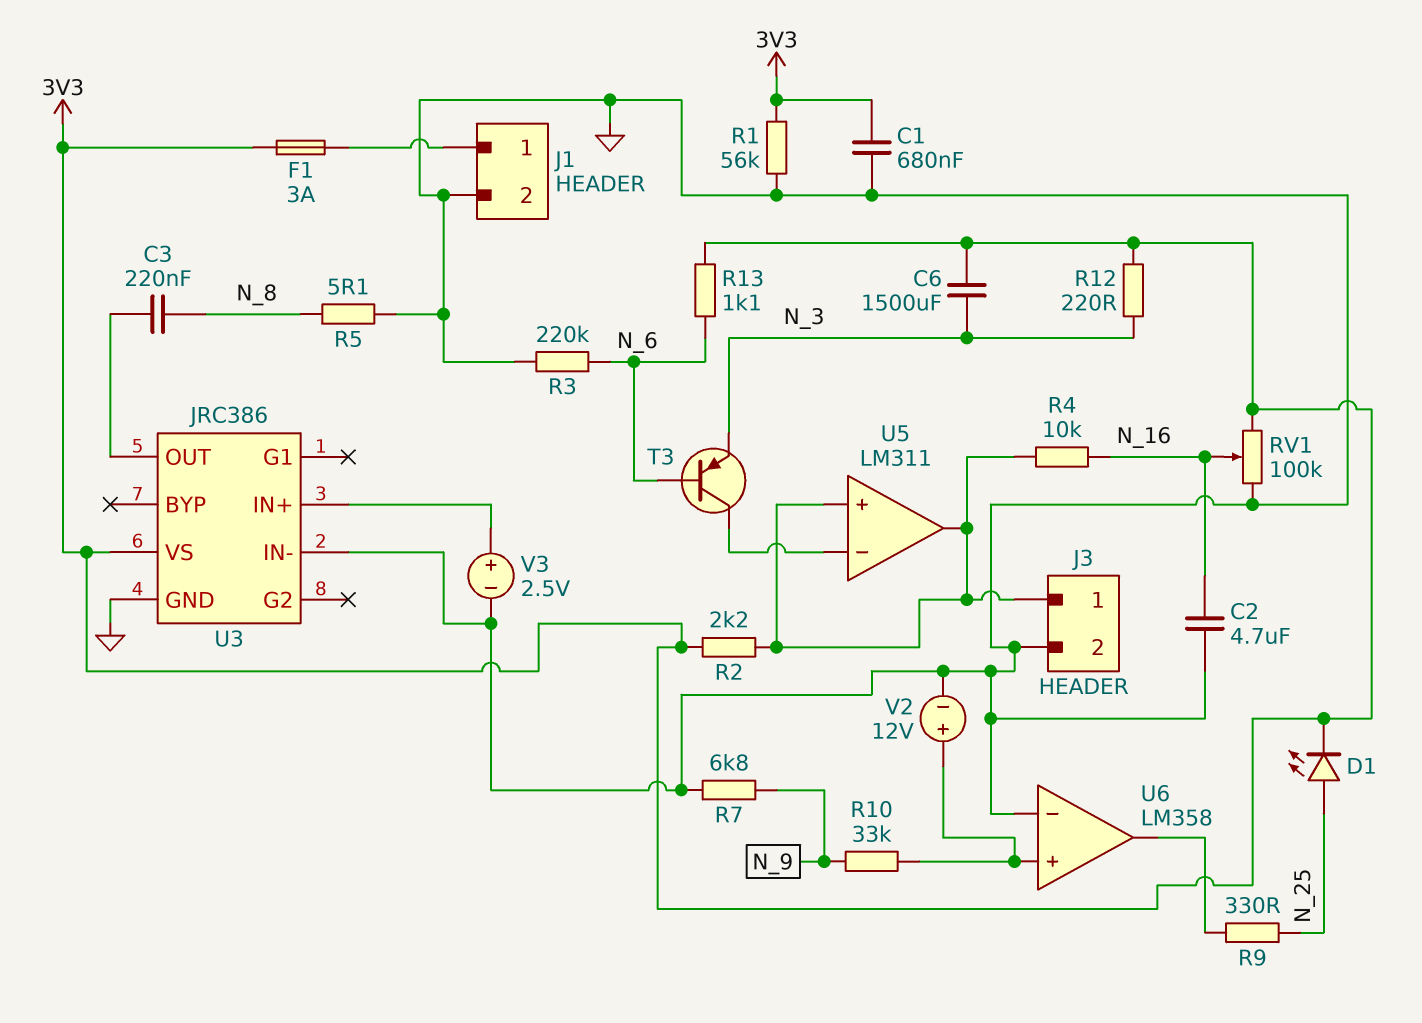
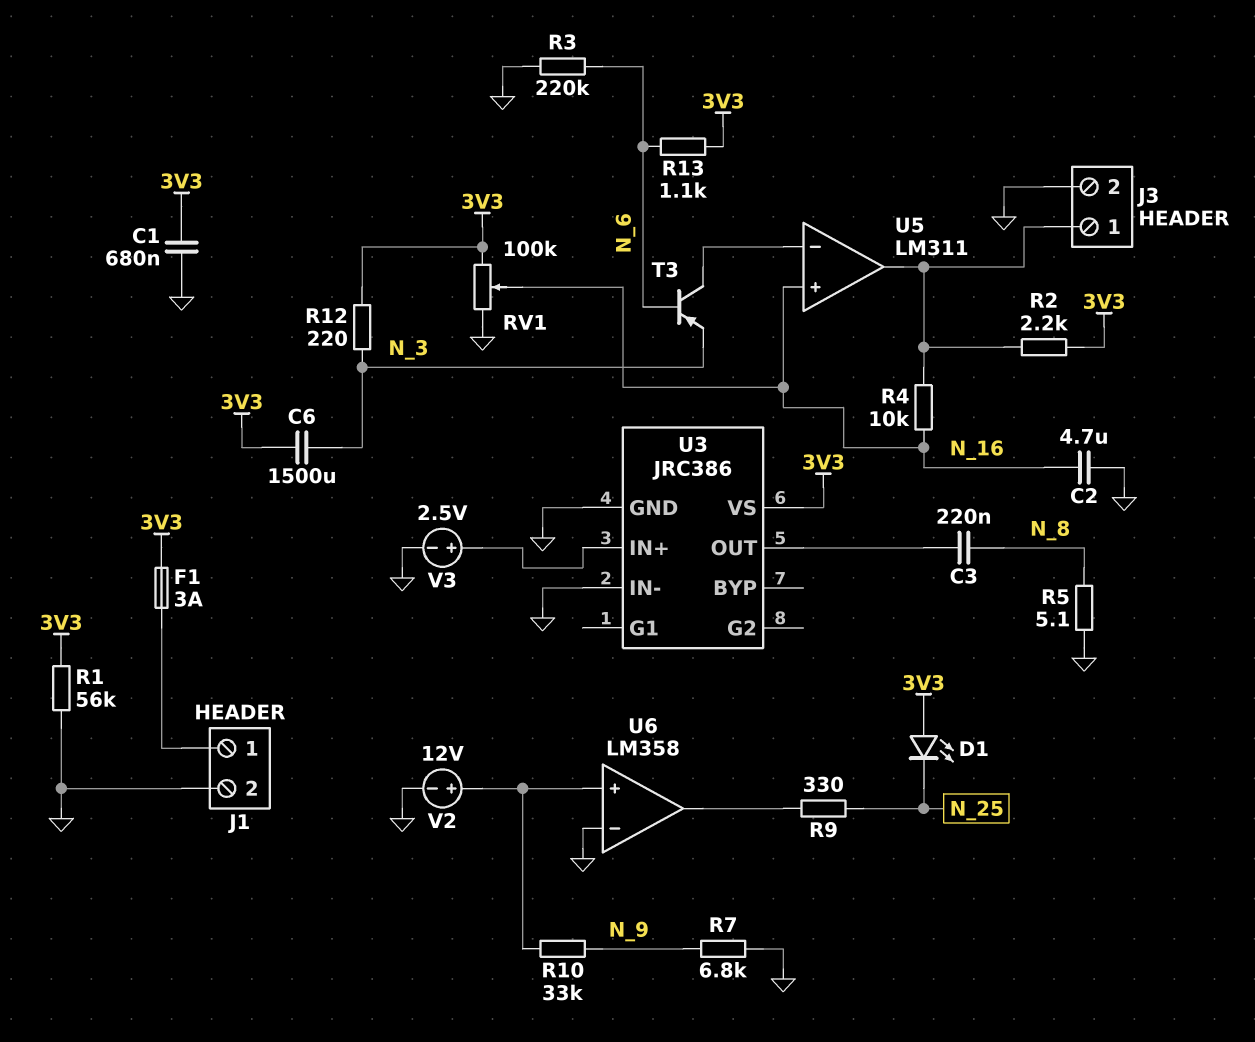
D1: LED (A N_25, K 3V3) -> LED (A 3V3, K N_25)
U5 pin in+: J3/1 -> N_16

